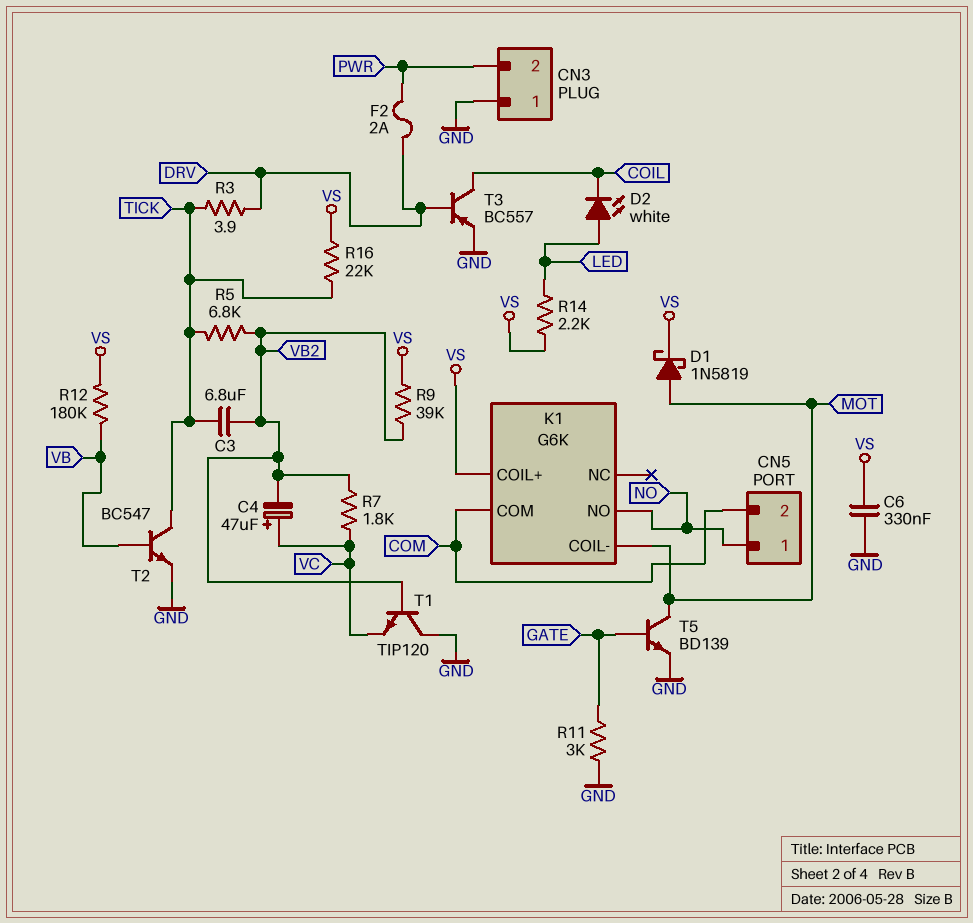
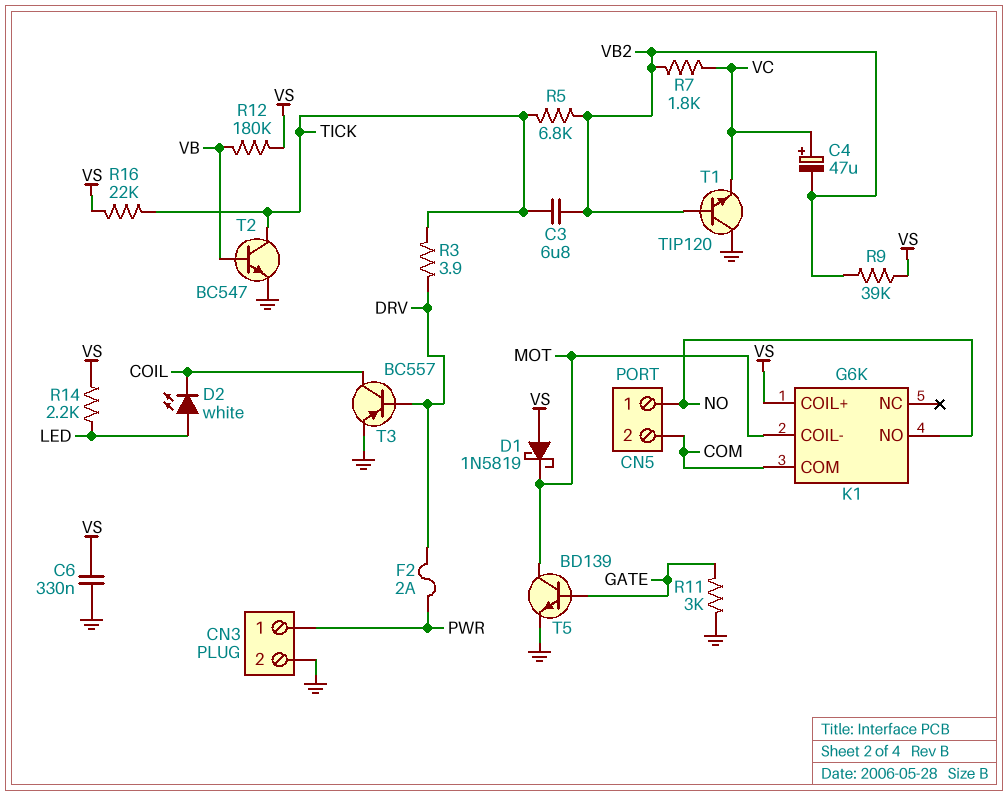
CN3 pin 1: GND -> PWR
CN3 pin 2: PWR -> GND
D1: schottky 1N5819 (A MOT, K VS) -> schottky 1N5819 (A VS, K MOT)

